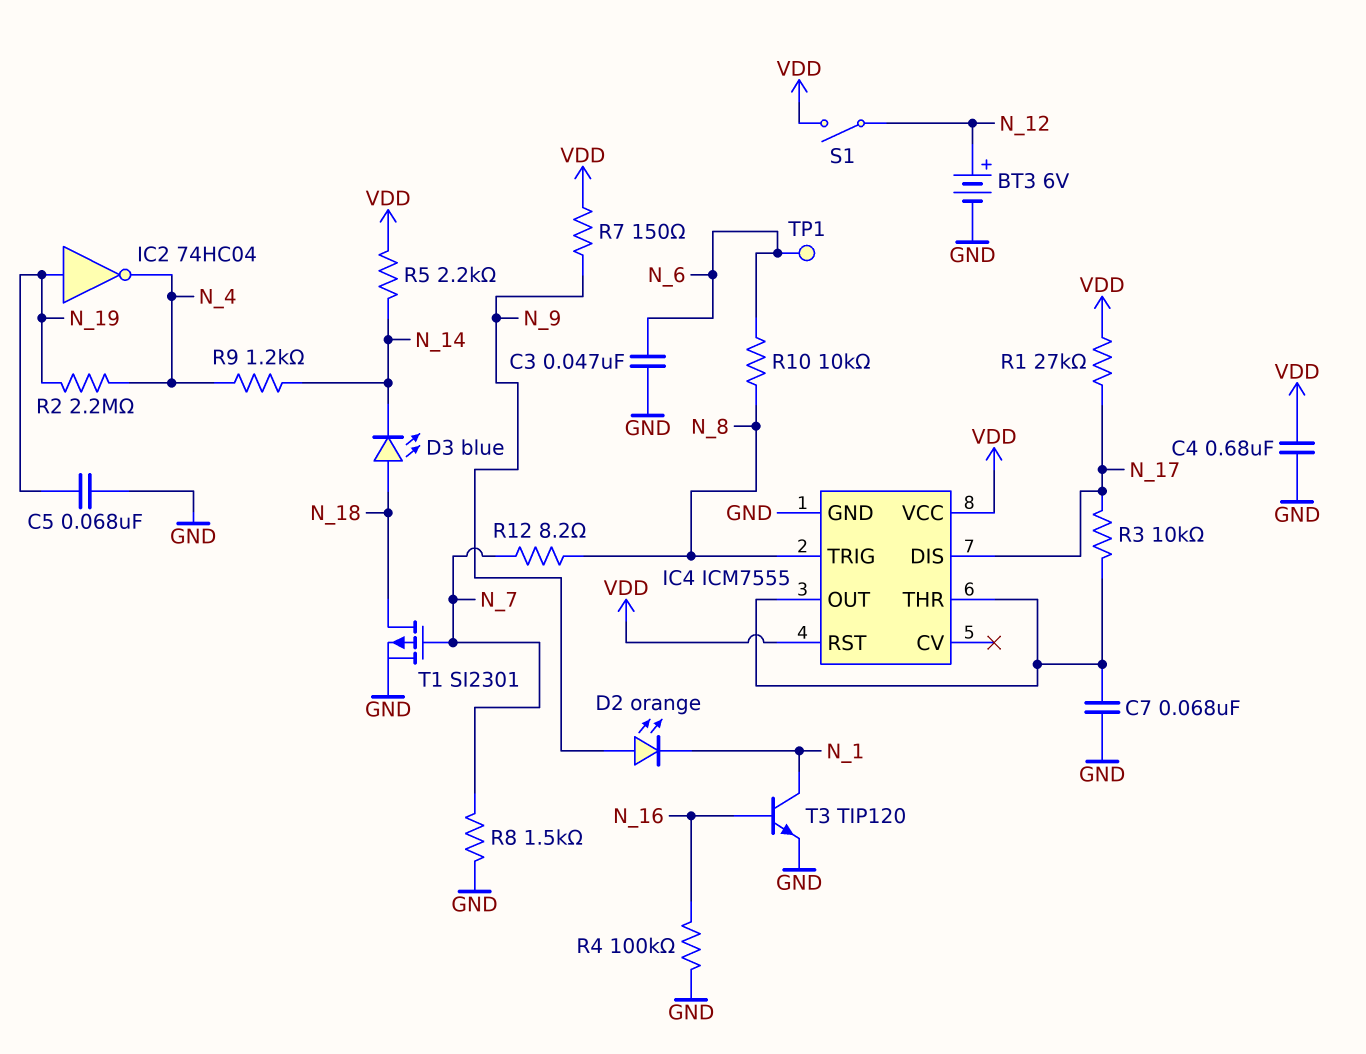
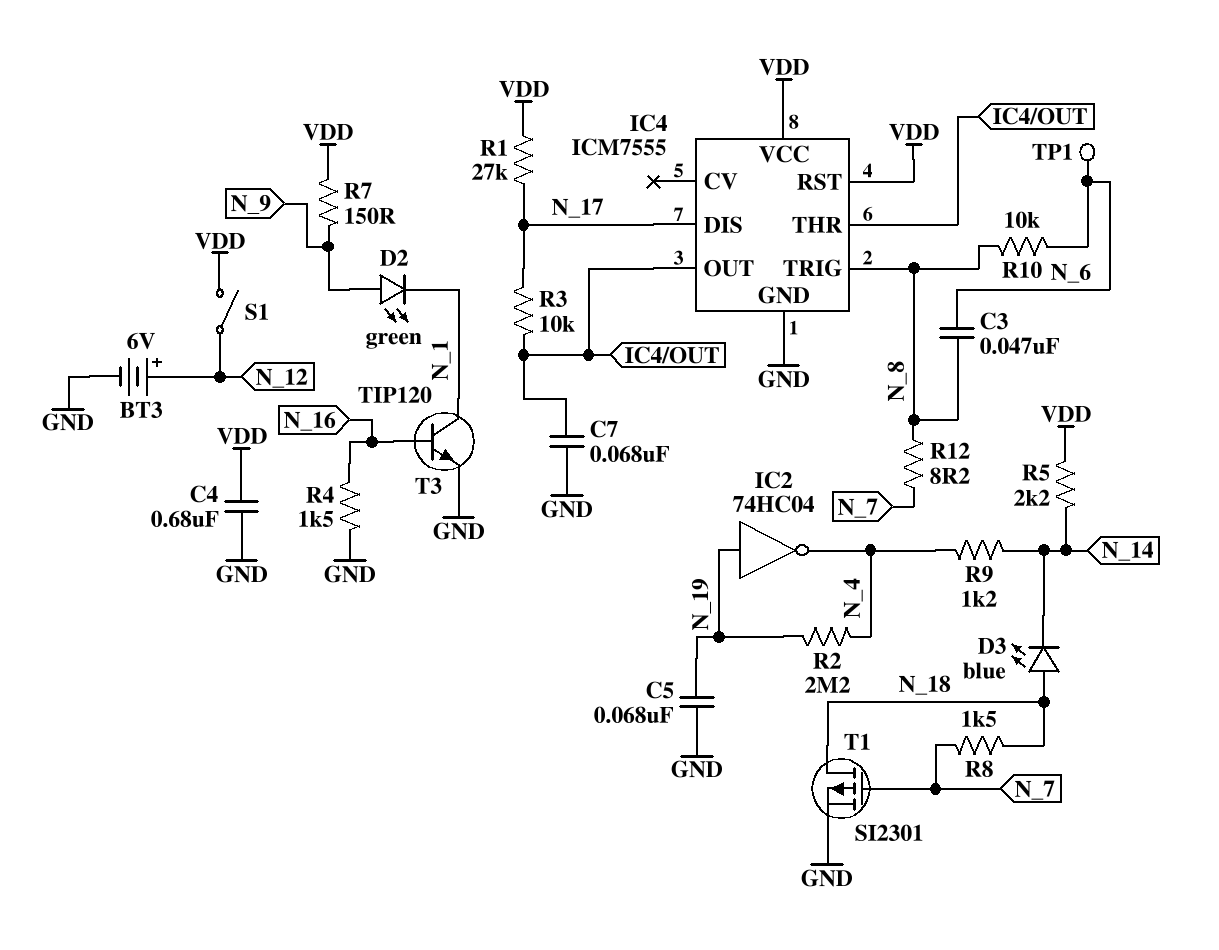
C3: 47nF (GND, N_6) -> 47nF (N_6, N_8)
D2: LED orange (A N_9, K N_1) -> LED green (A N_9, K N_1)
R4: 100k (GND, N_16) -> 1.5k (GND, N_16)
R8: 1.5k (GND, N_7) -> 1.5k (N_7, N_18)

